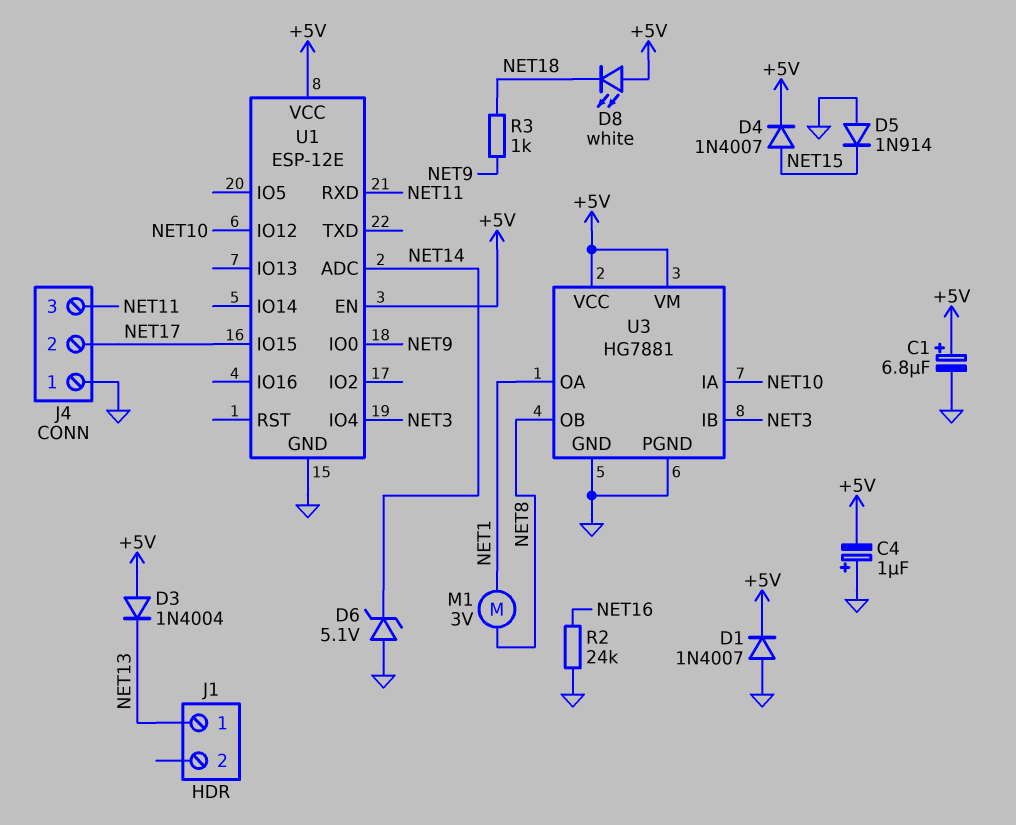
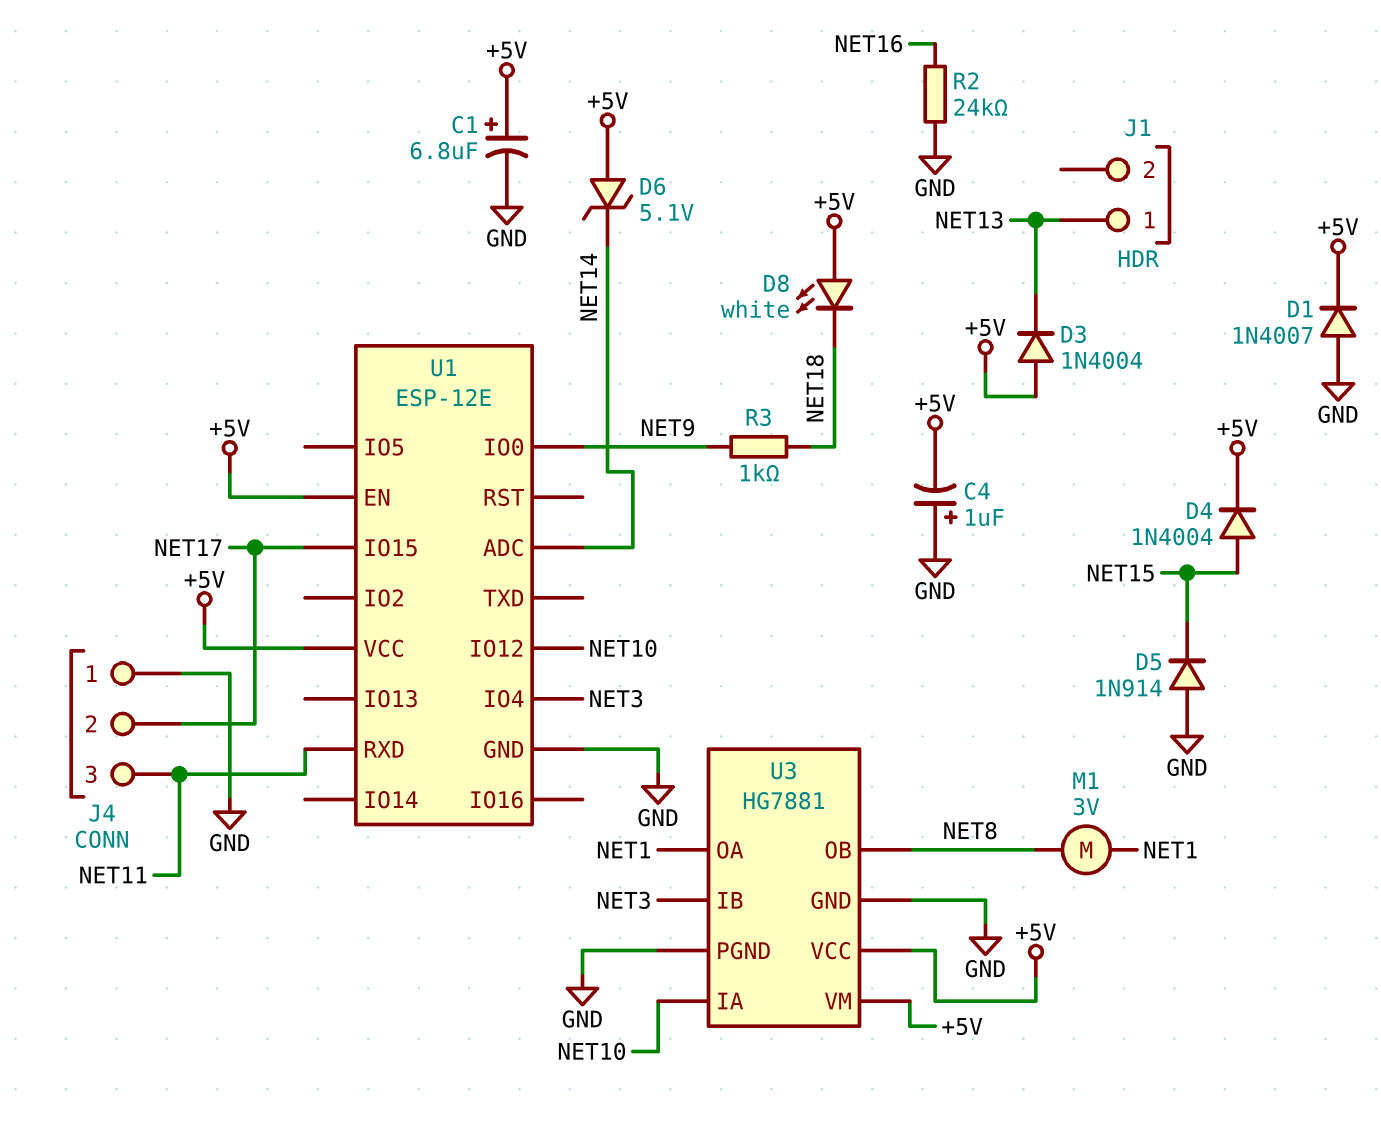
D4: diode 1N4007 (A NET15, K +5V) -> diode 1N4004 (A NET15, K +5V)
D6: zener 5.1V (A GND, K NET14) -> zener 5.1V (A +5V, K NET14)

